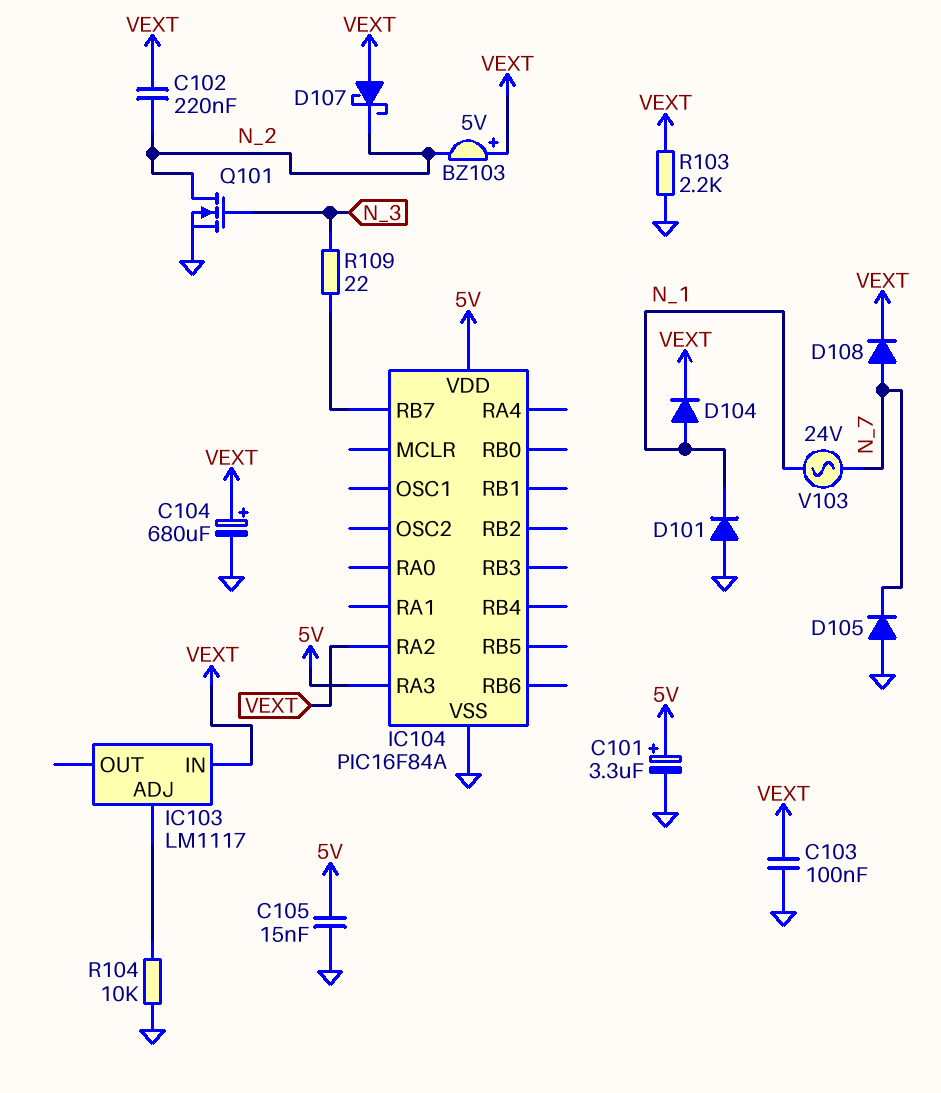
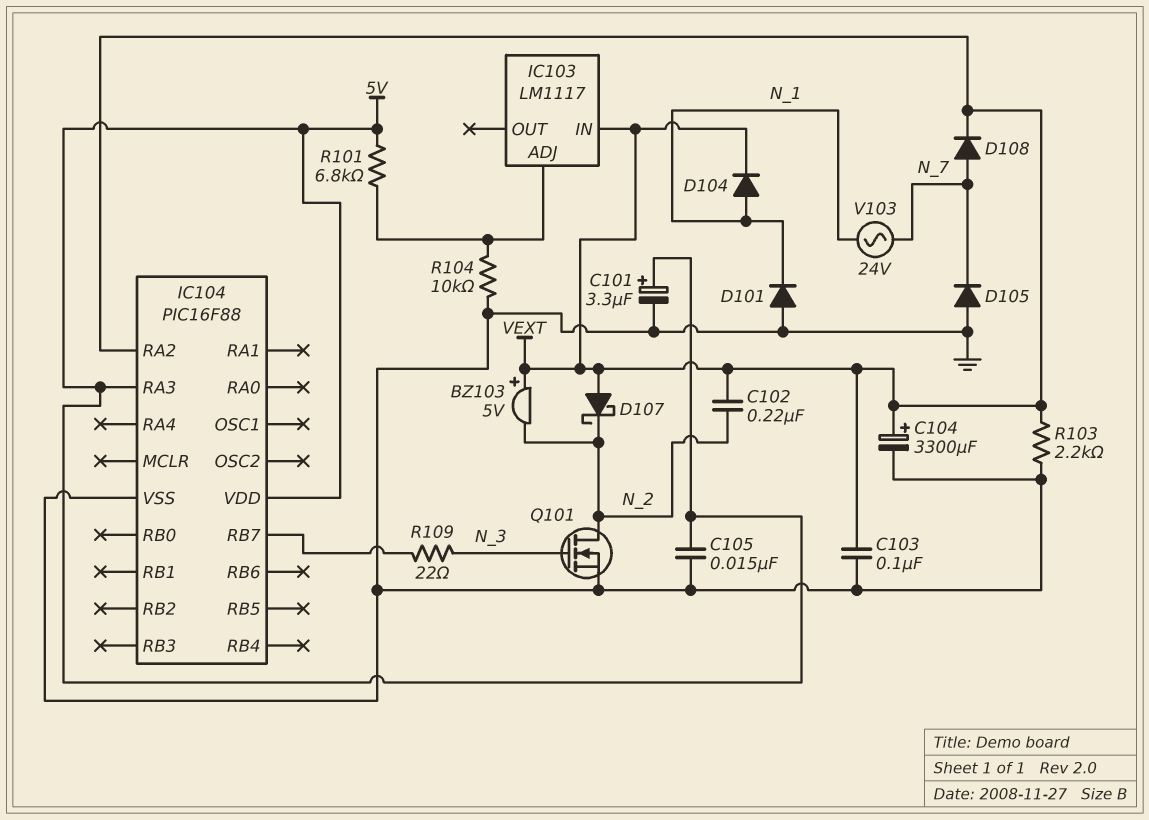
C104: 680uF (plus VEXT, minus GND) -> 3300uF (plus VEXT, minus GND)
IC104: PIC16F84A -> PIC16F88
R101: none -> 6.8k (5V, IC103/ADJ)

